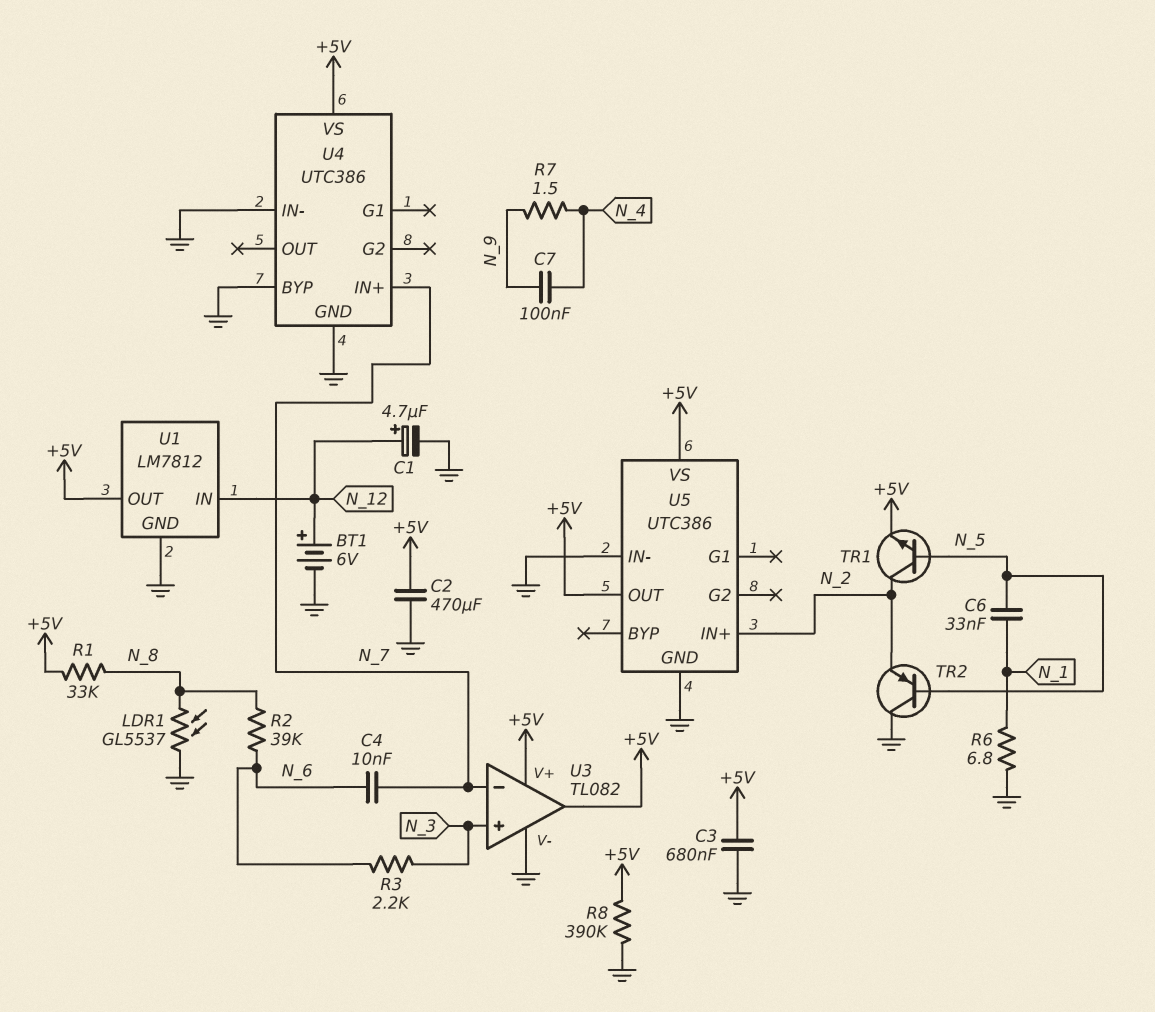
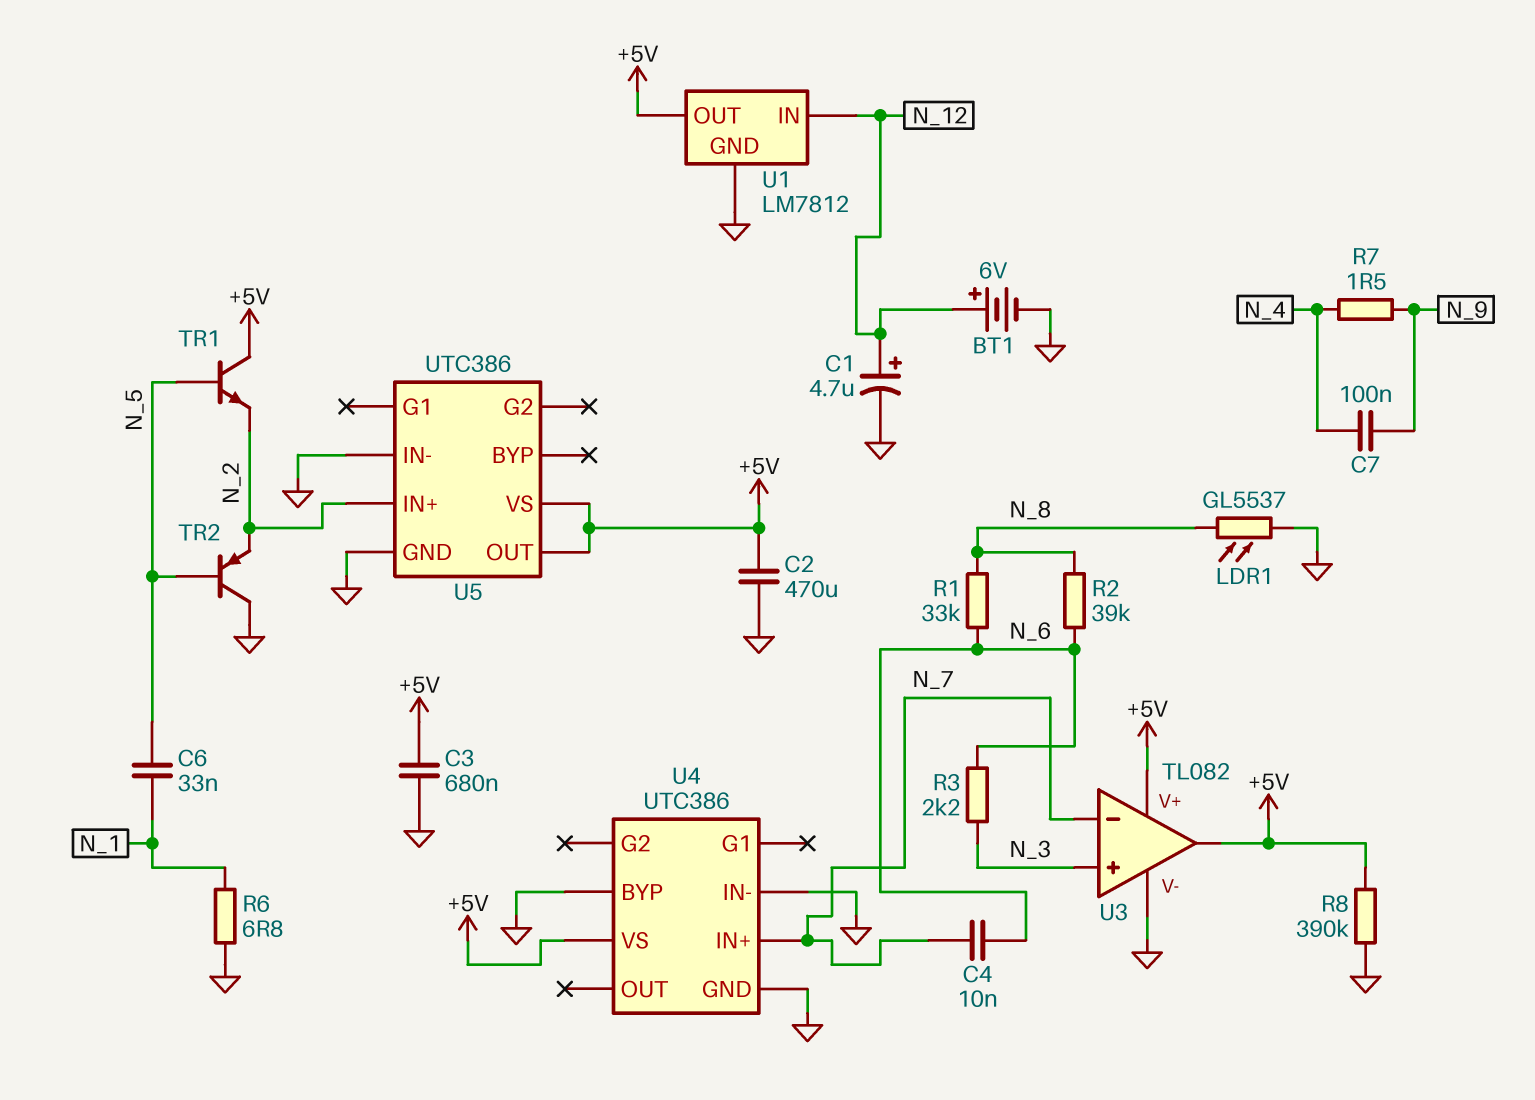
R1: 33k (+5V, N_8) -> 33k (N_6, N_8)
TR1: NPN (B N_5, C N_2, E +5V) -> NPN (B N_5, C +5V, E N_2)

